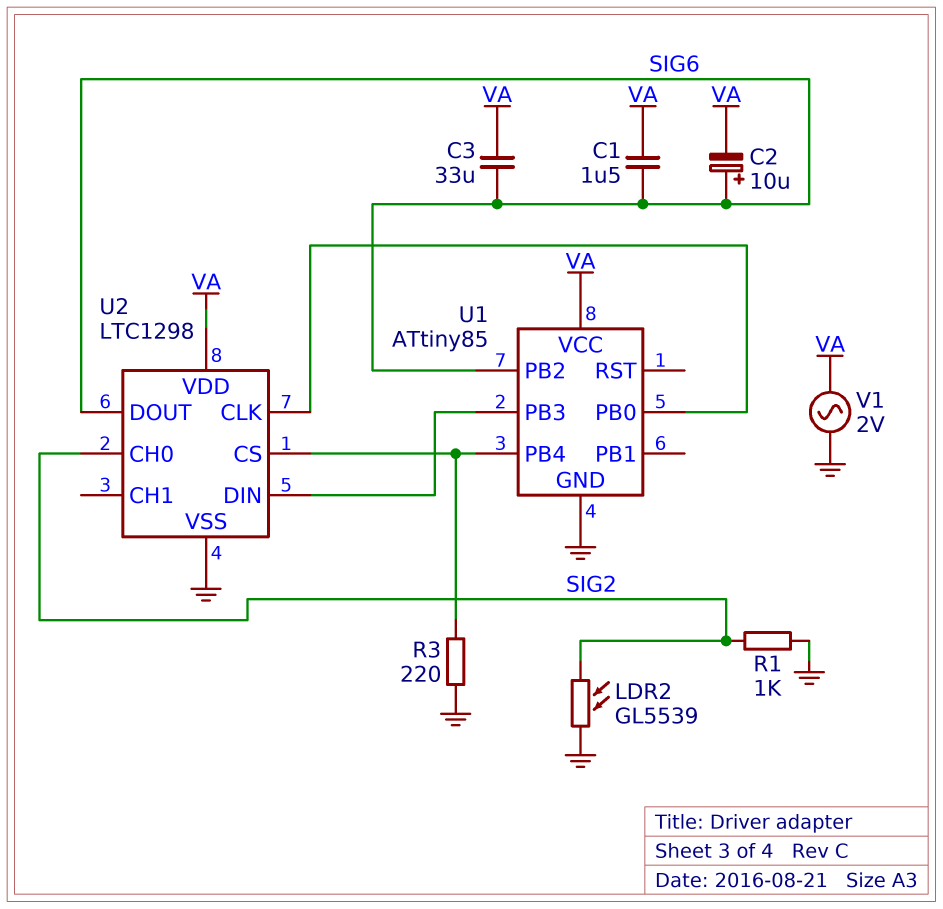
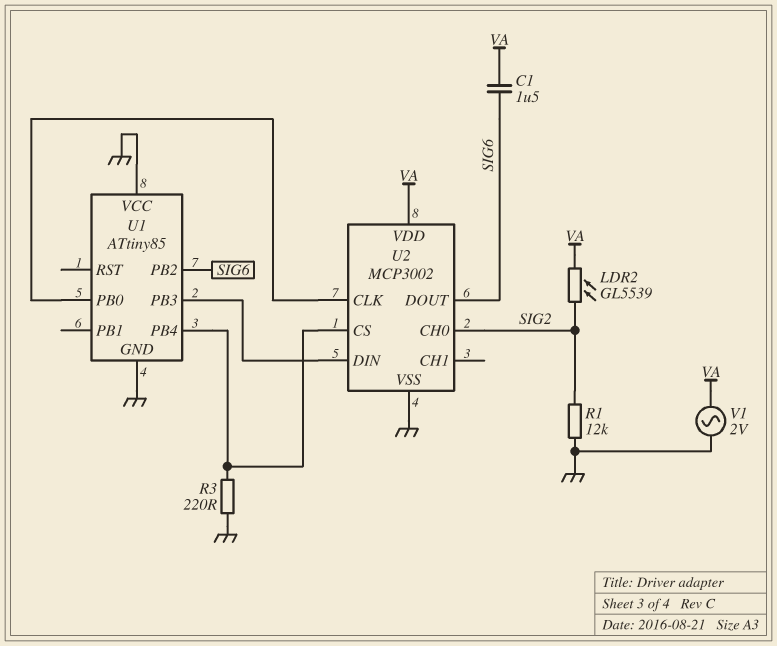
C2: 10uF (plus SIG6, minus VA) -> none
C3: 33uF (SIG6, VA) -> none
LDR2: GL5539 (GND, SIG2) -> GL5539 (SIG2, VA)
R1: 1k (GND, SIG2) -> 12k (GND, SIG2)
U1 pin VCC: VA -> GND
U2: LTC1298 -> MCP3002

